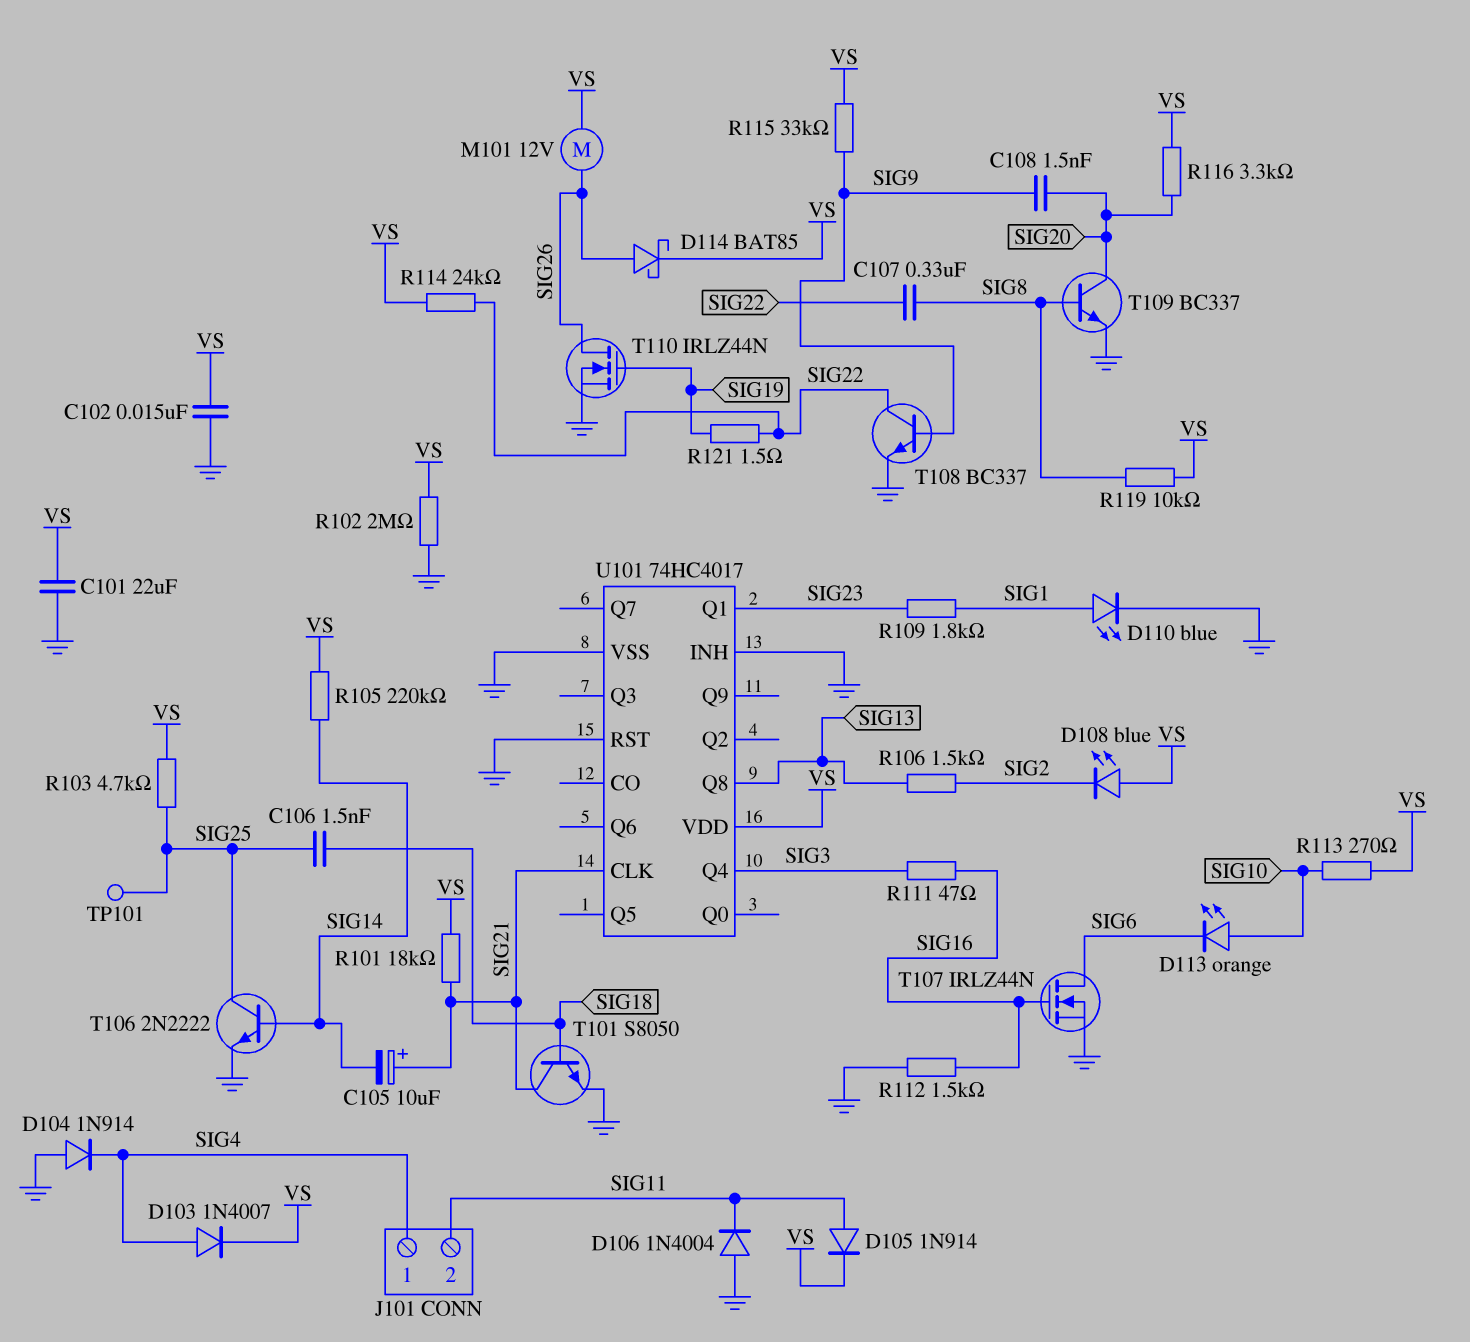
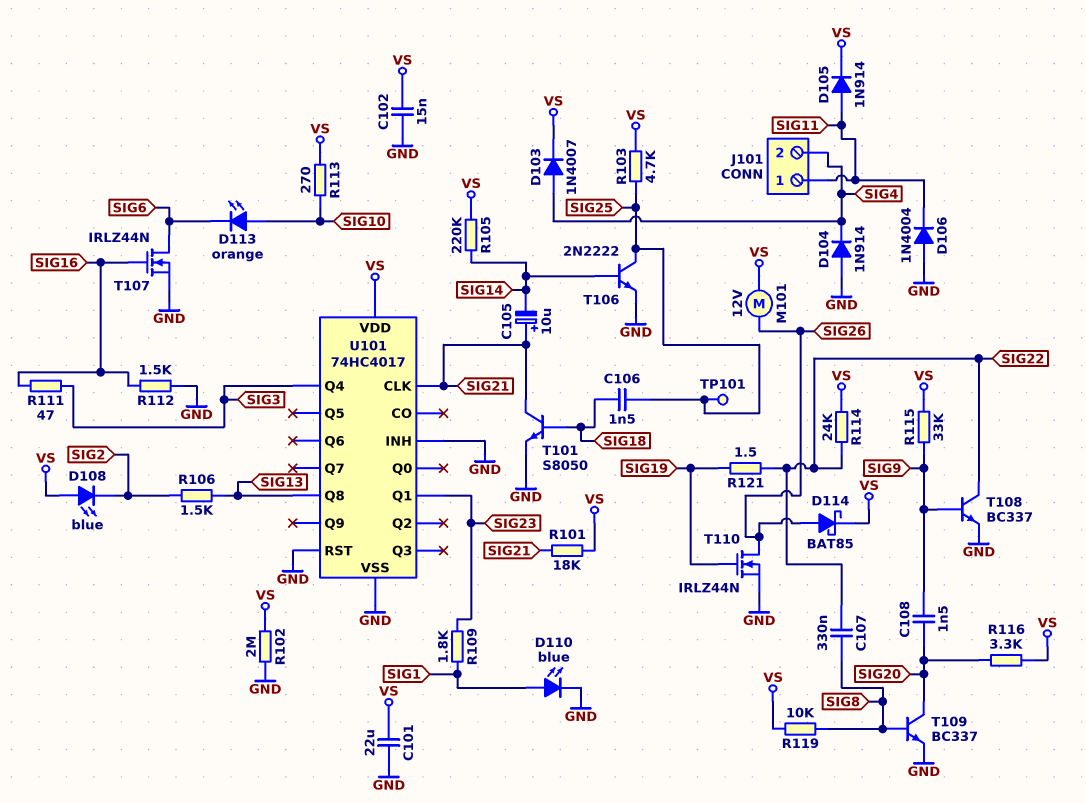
J101 pin 1: SIG4 -> SIG11
J101 pin 2: SIG11 -> SIG4

